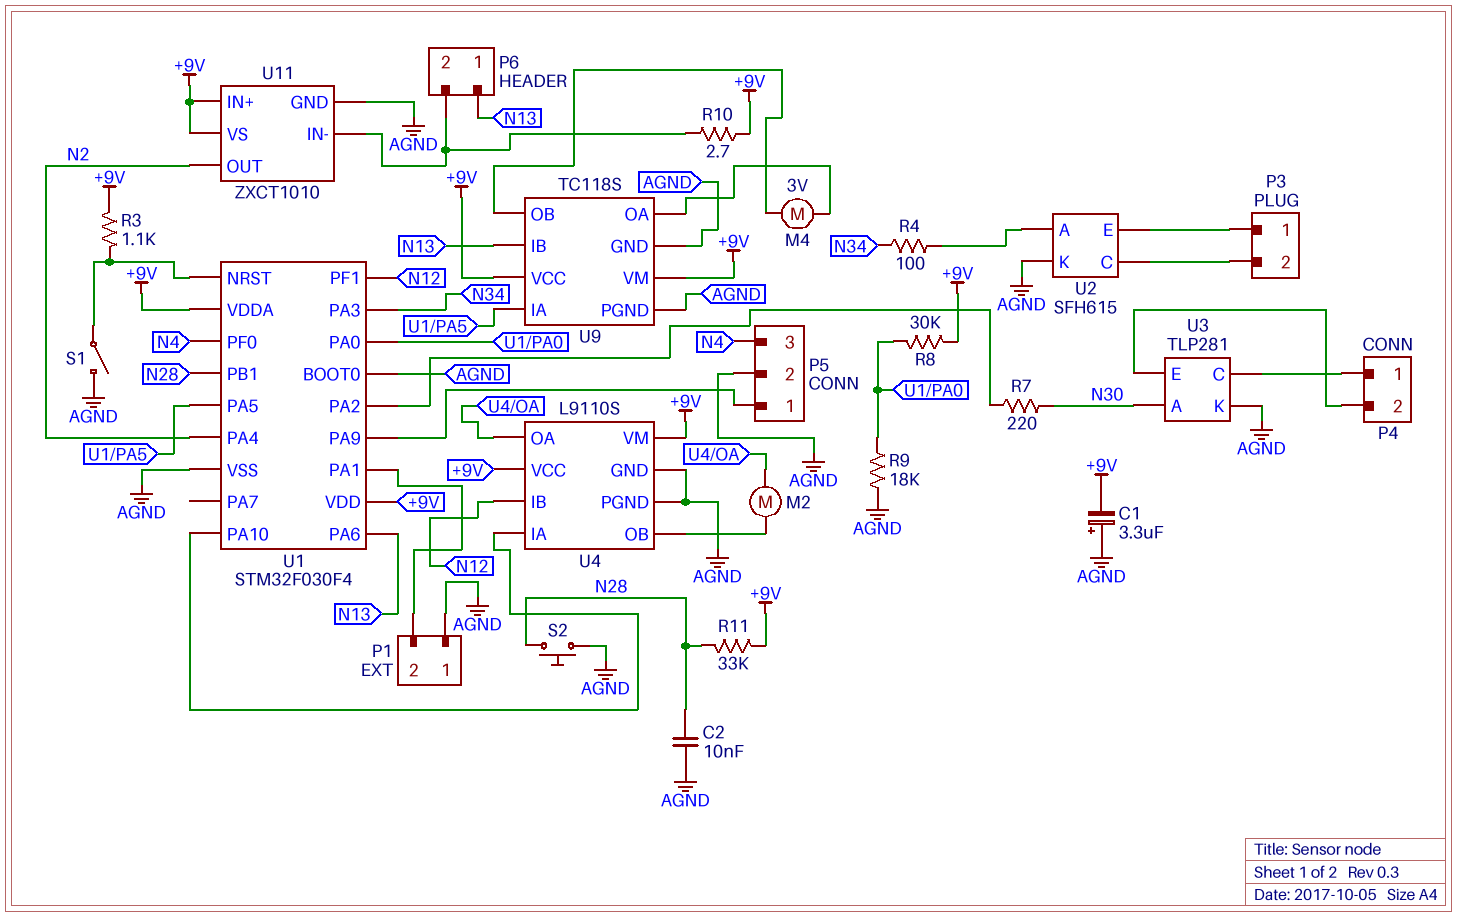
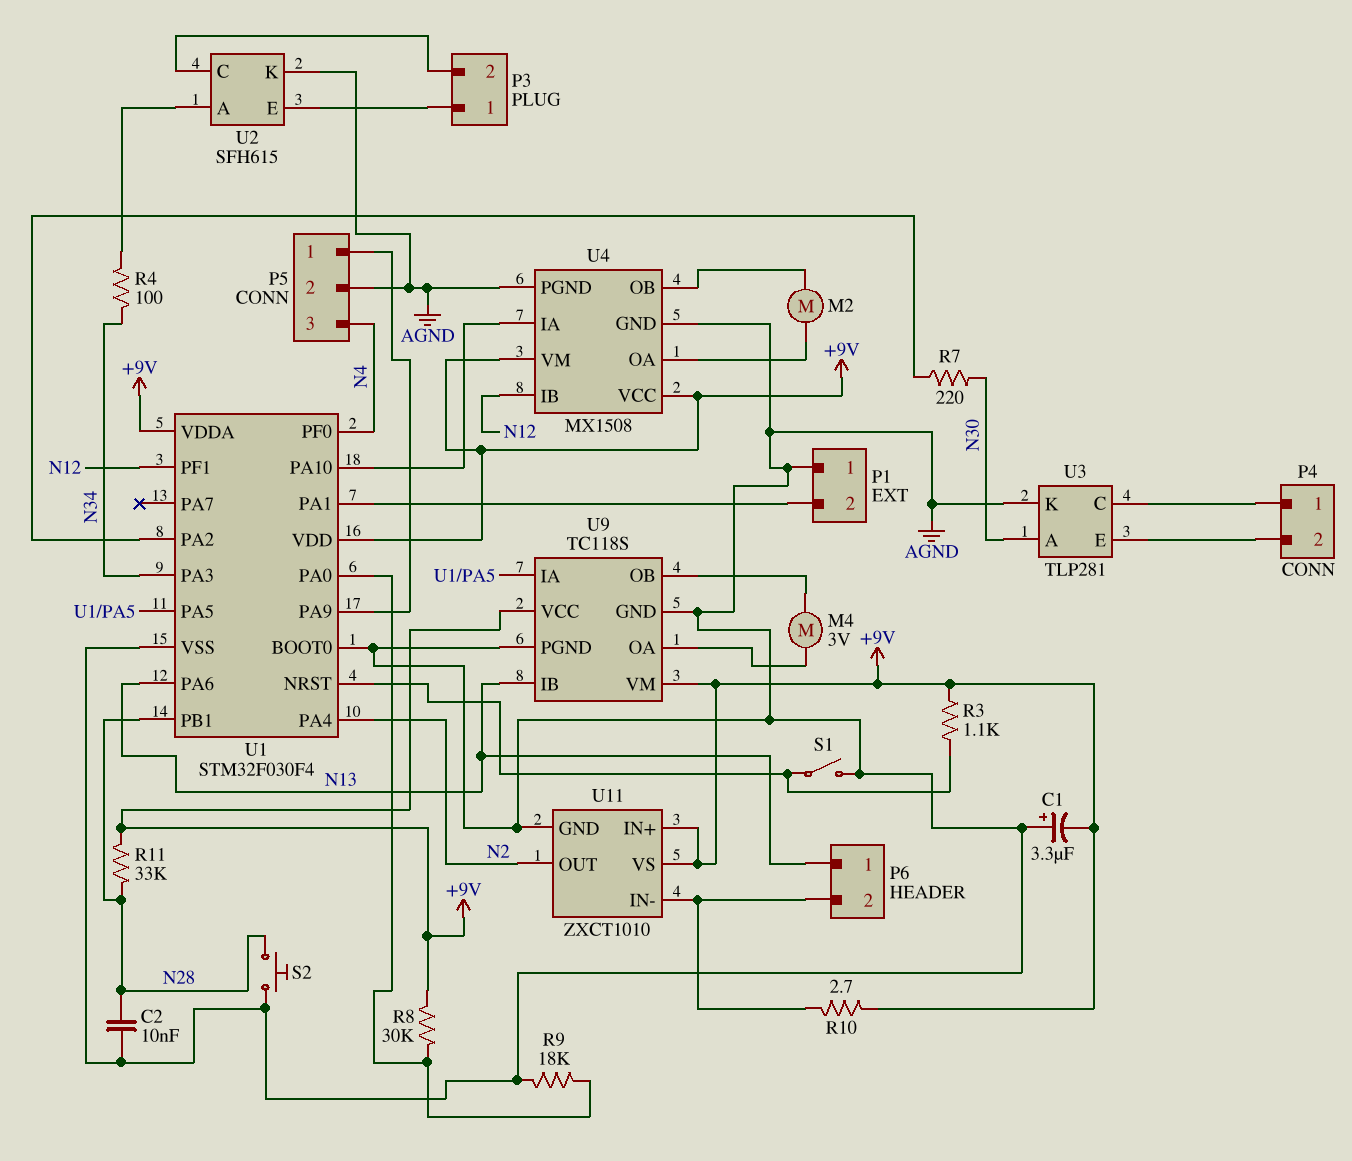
U4: L9110S -> MX1508

